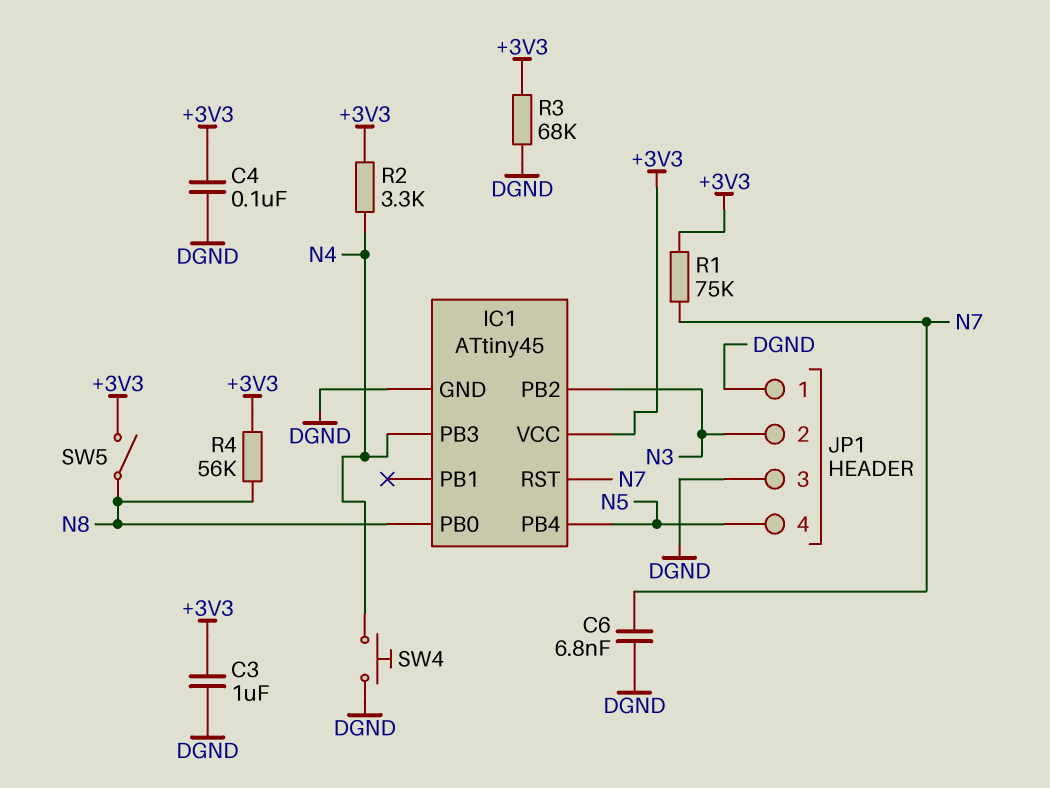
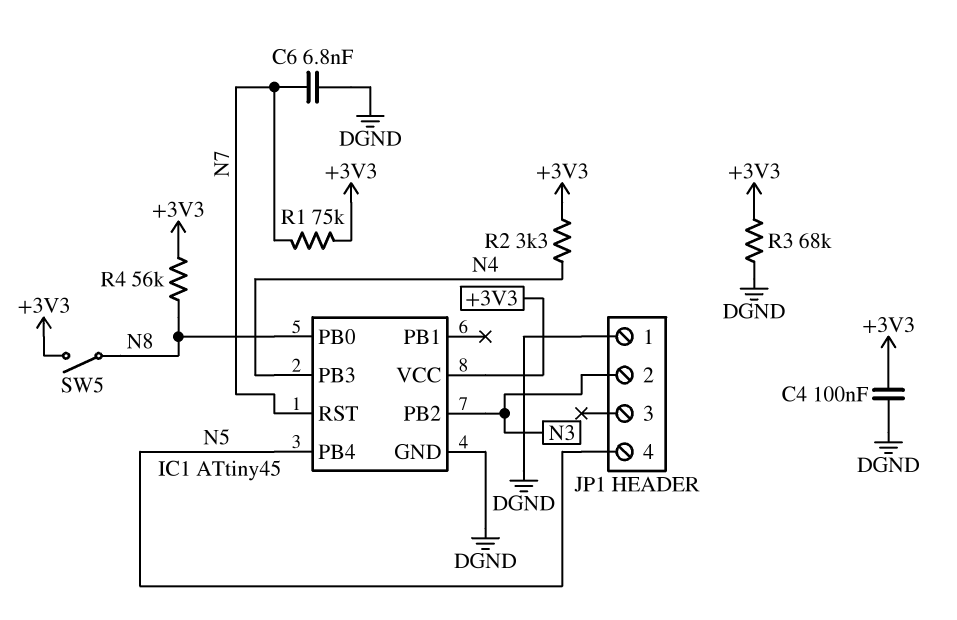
C3: 1uF (+3V3, DGND) -> none
JP1 pin 3: DGND -> none
SW4: button (DGND, N4) -> none

